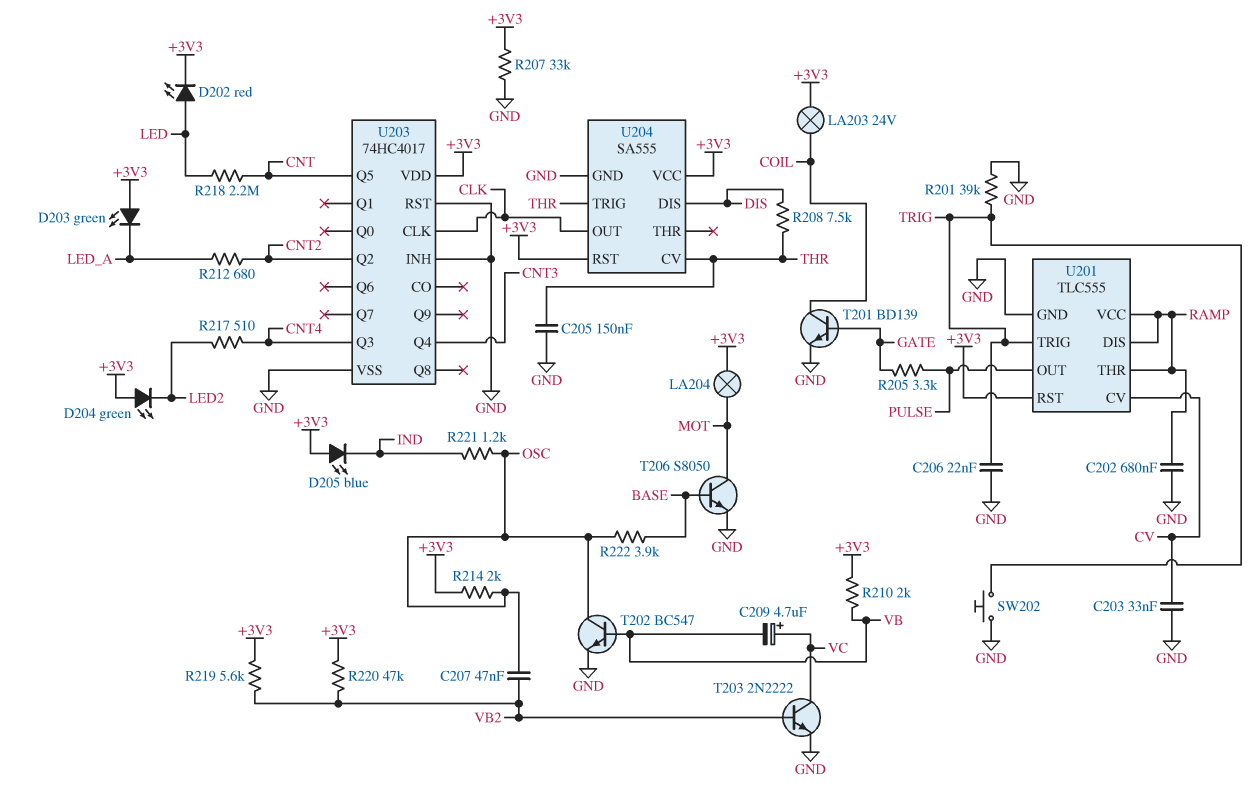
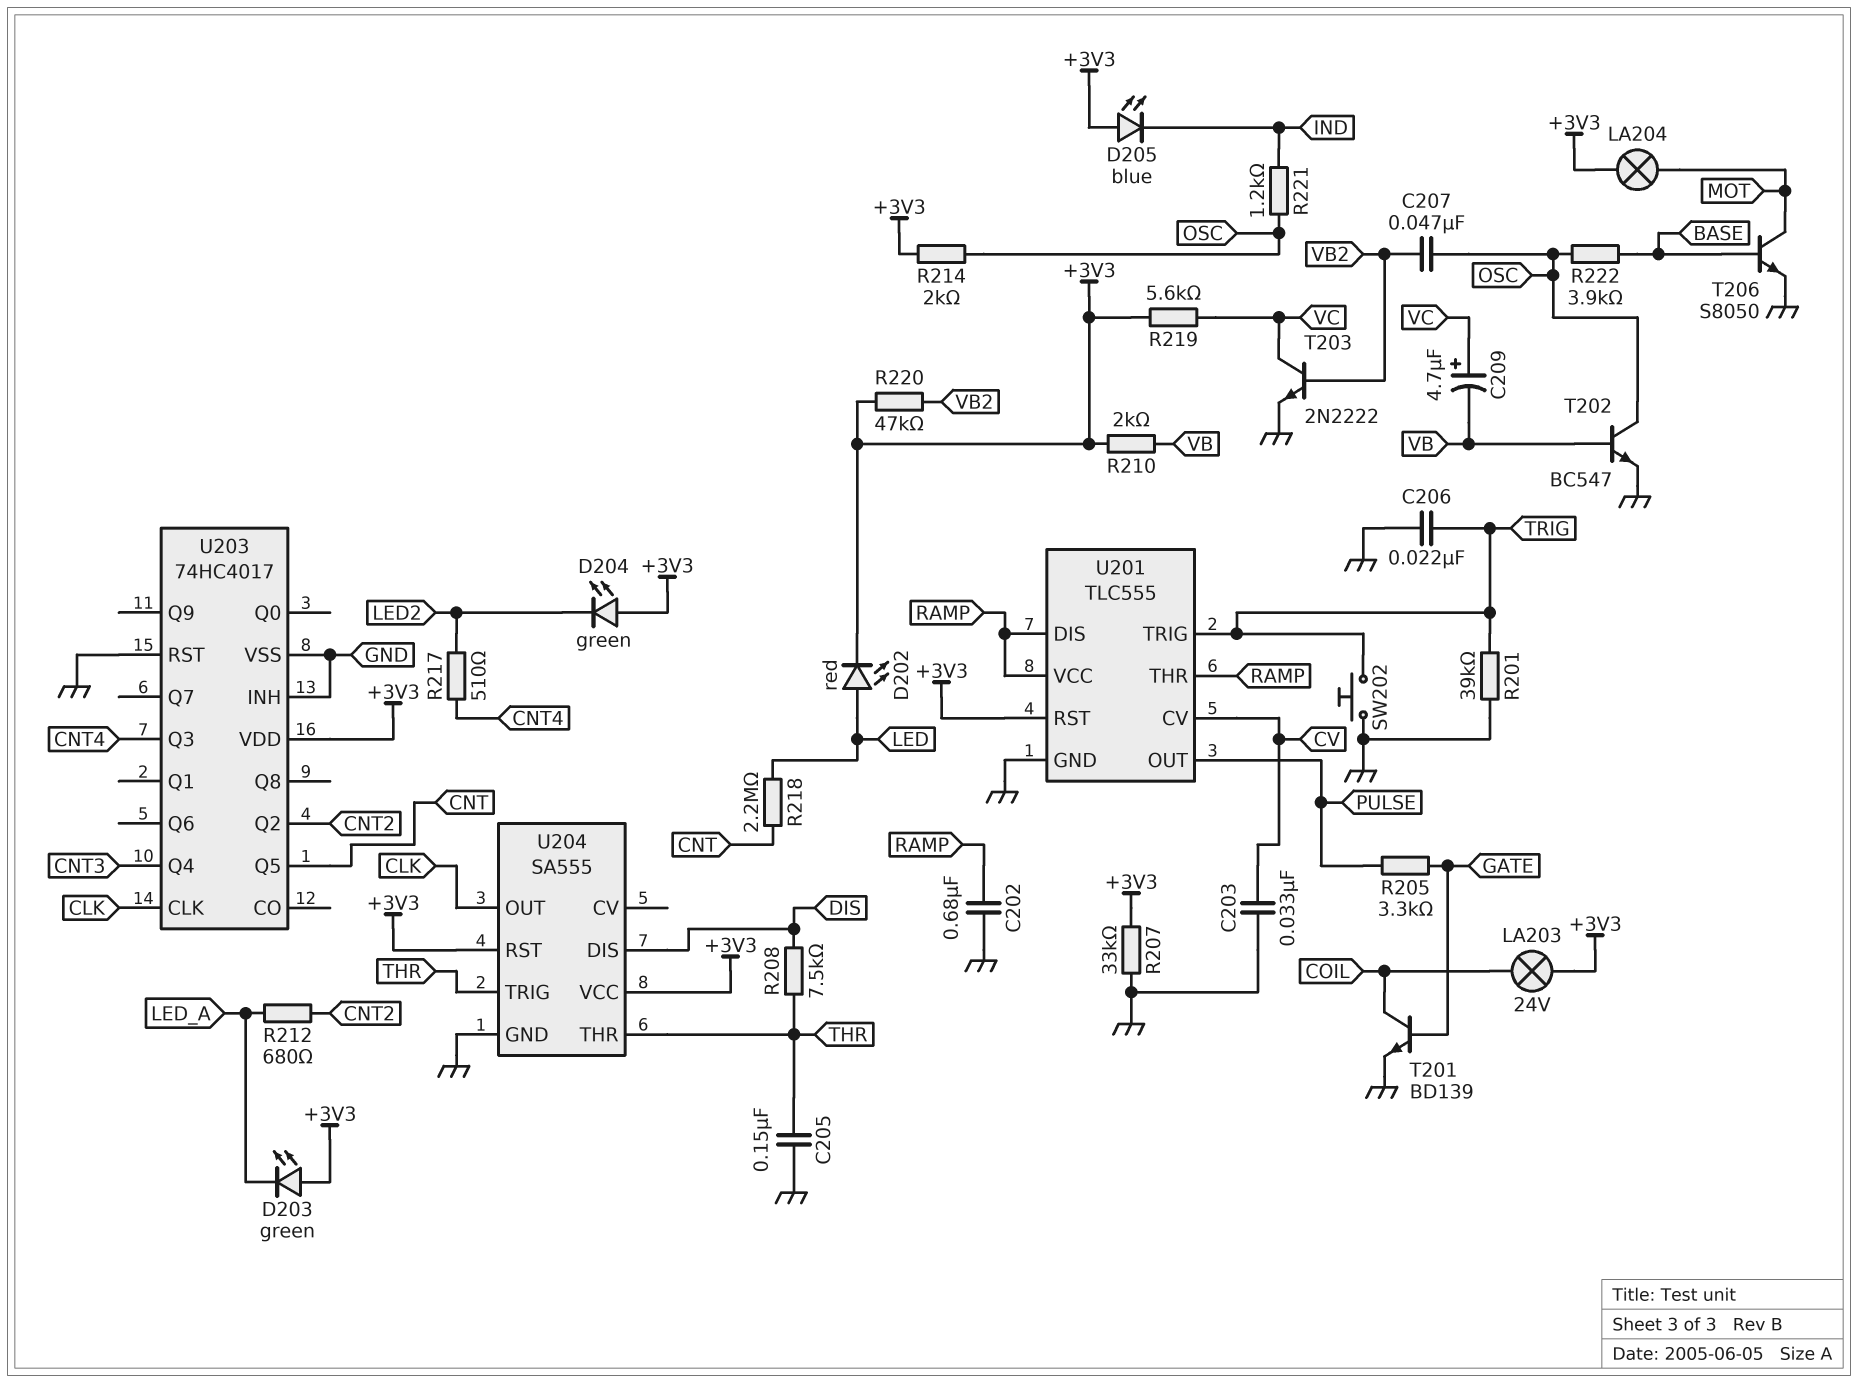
R219: 5.6k (+3V3, VB2) -> 5.6k (+3V3, VC)
U204 pin CV: THR -> none
U204 pin THR: none -> THR

